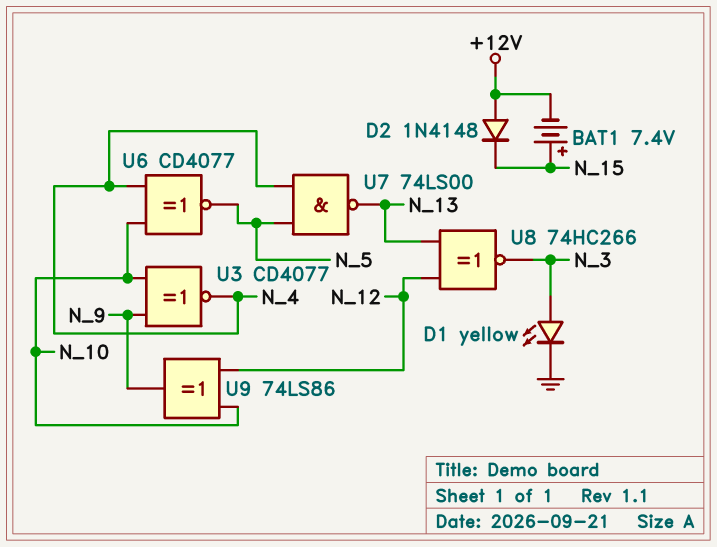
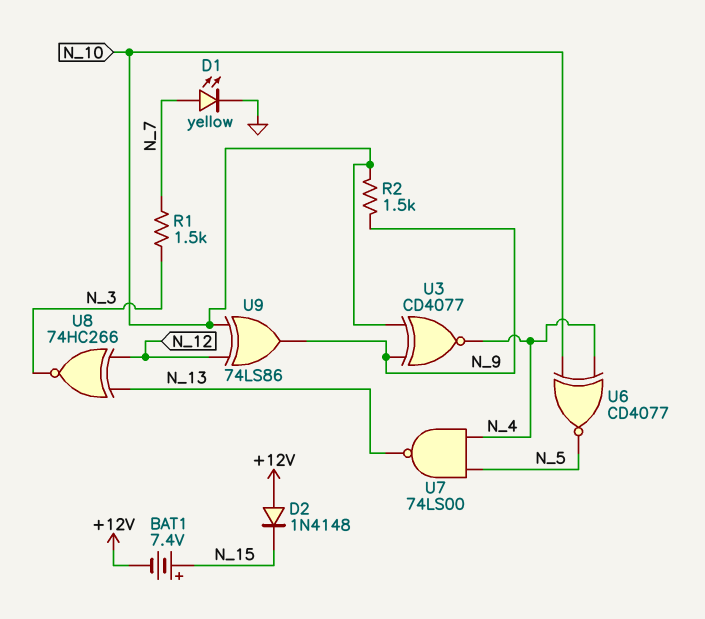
D1: LED yellow (A N_3, K GND) -> LED yellow (A N_7, K GND)
R1: none -> 1.5k (N_3, N_7)
R2: none -> 1.5k (N_9, N_10)

